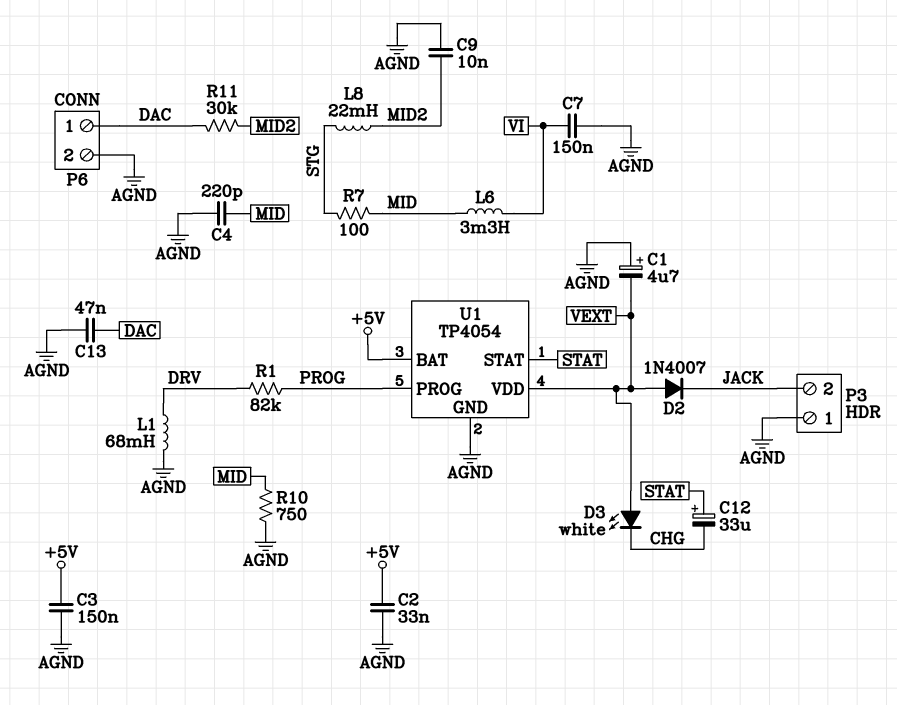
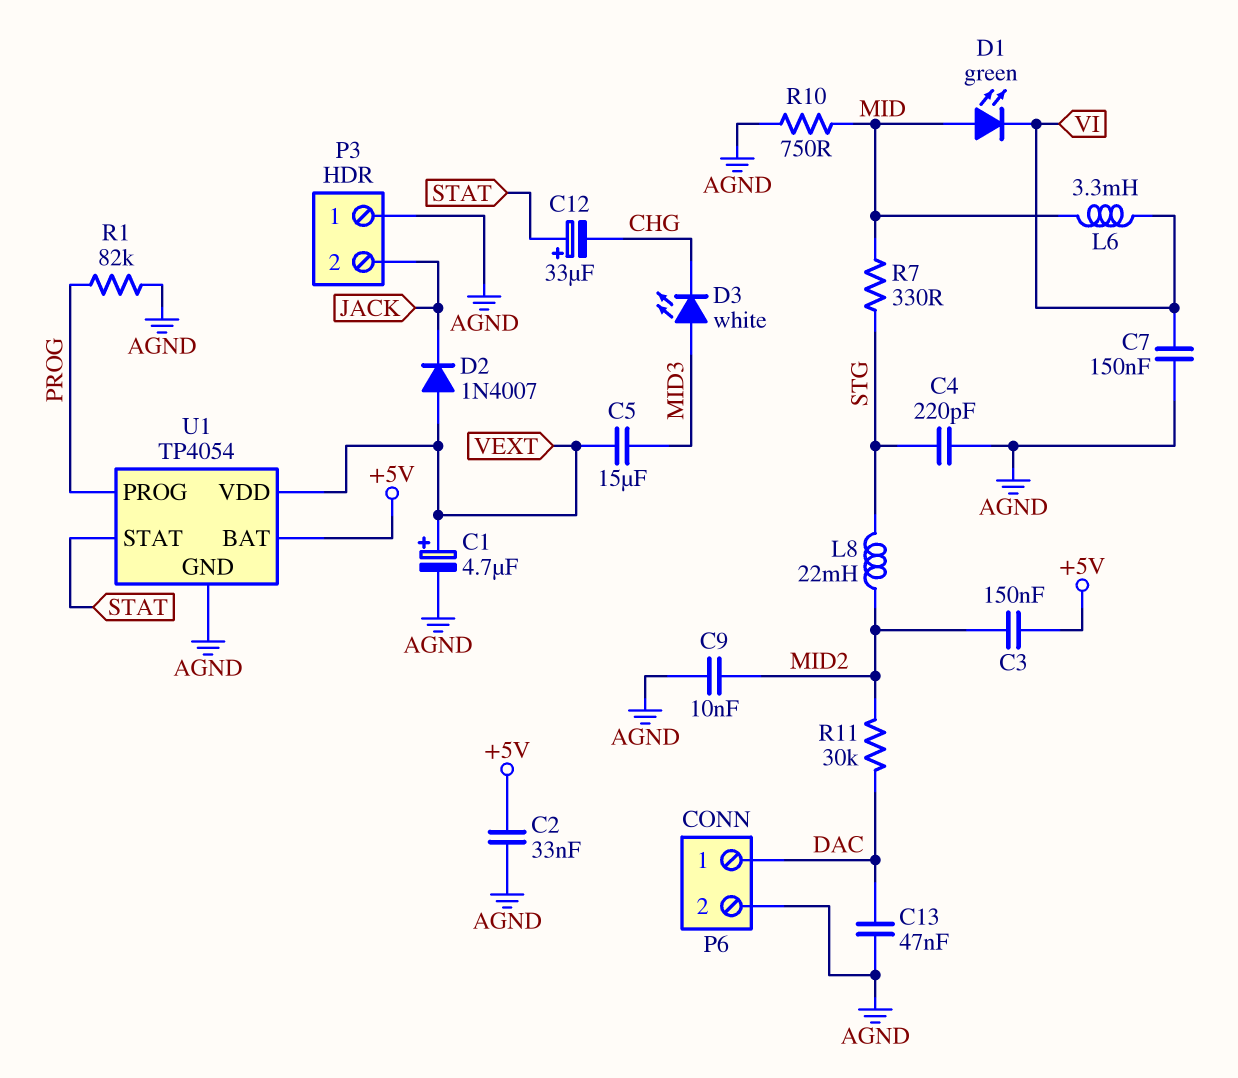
C1: 4.7uF (plus AGND, minus VEXT) -> 4.7uF (plus VEXT, minus AGND)
C3: 150nF (+5V, AGND) -> 150nF (+5V, MID2)
C4: 220pF (AGND, MID) -> 220pF (AGND, STG)
C5: none -> 15uF (MID3, VEXT)
D1: none -> LED green (A MID, K VI)
D3: LED white (A VEXT, K CHG) -> LED white (A MID3, K CHG)
L1: 68mH (AGND, DRV) -> none
R1: 82k (DRV, PROG) -> 82k (AGND, PROG)
R7: 100 (MID, STG) -> 330 (MID, STG)

